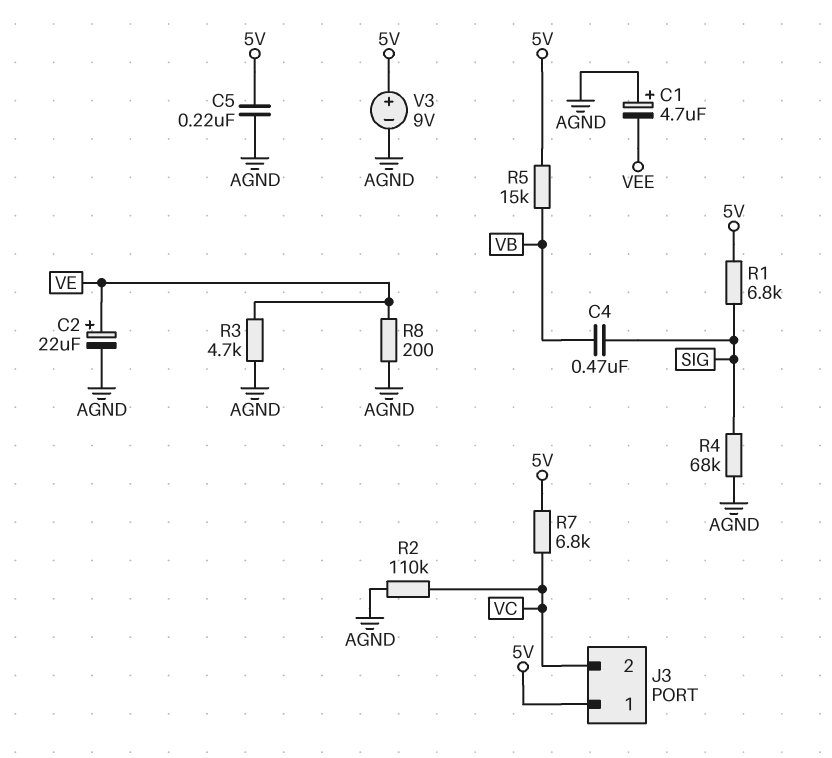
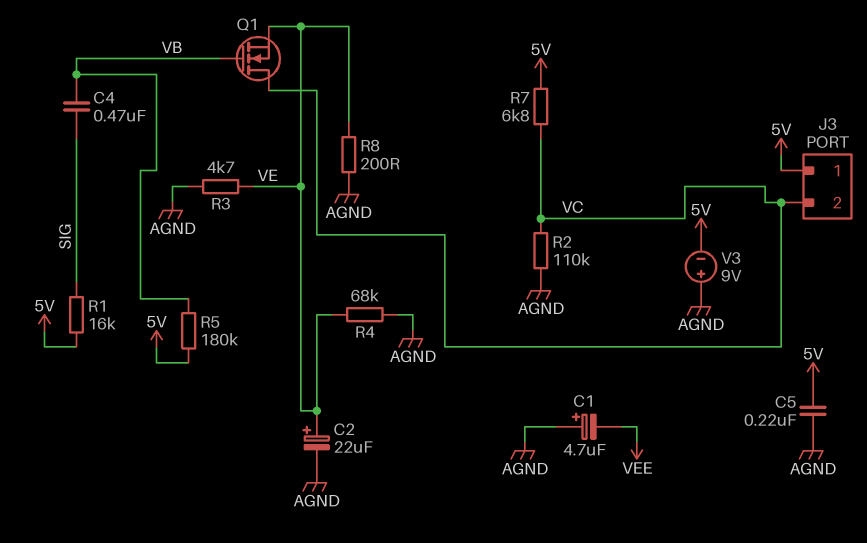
Q1: none -> NMOS (G VB, D VC, S VE)
R1: 6.8k (5V, SIG) -> 16k (5V, SIG)
R4: 68k (AGND, SIG) -> 68k (AGND, VE)
R5: 15k (5V, VB) -> 180k (5V, VB)
V3: 9V (plus 5V, minus AGND) -> 9V (plus AGND, minus 5V)

